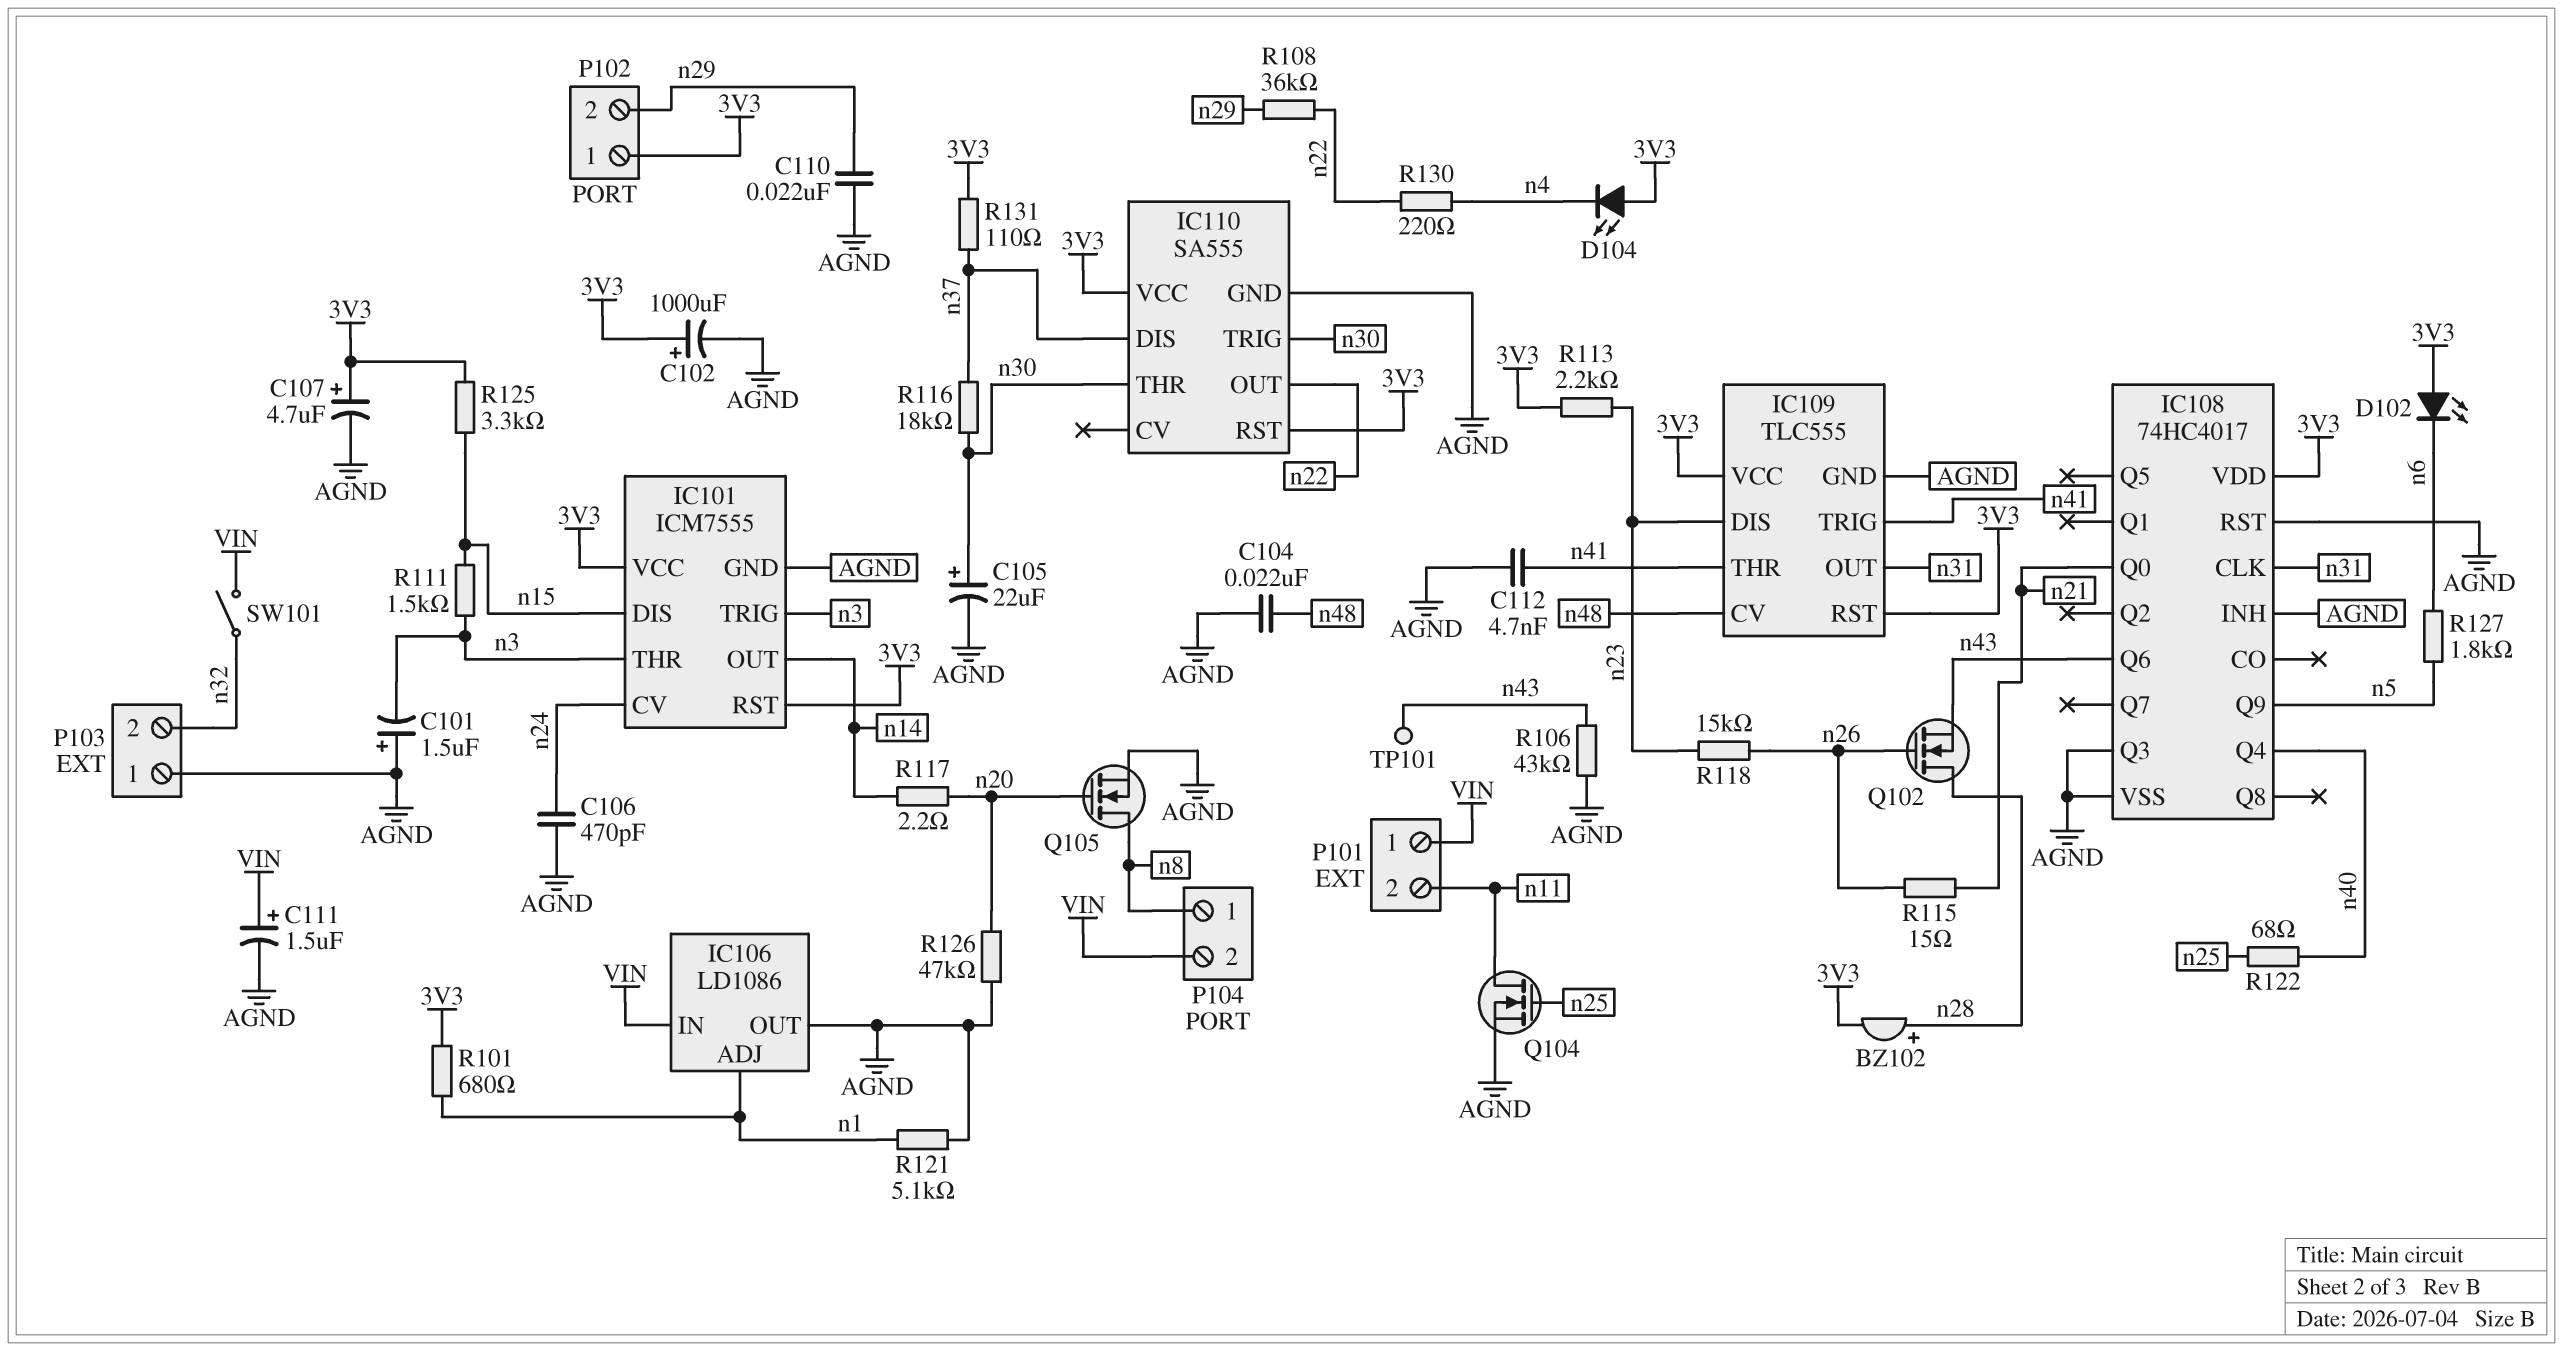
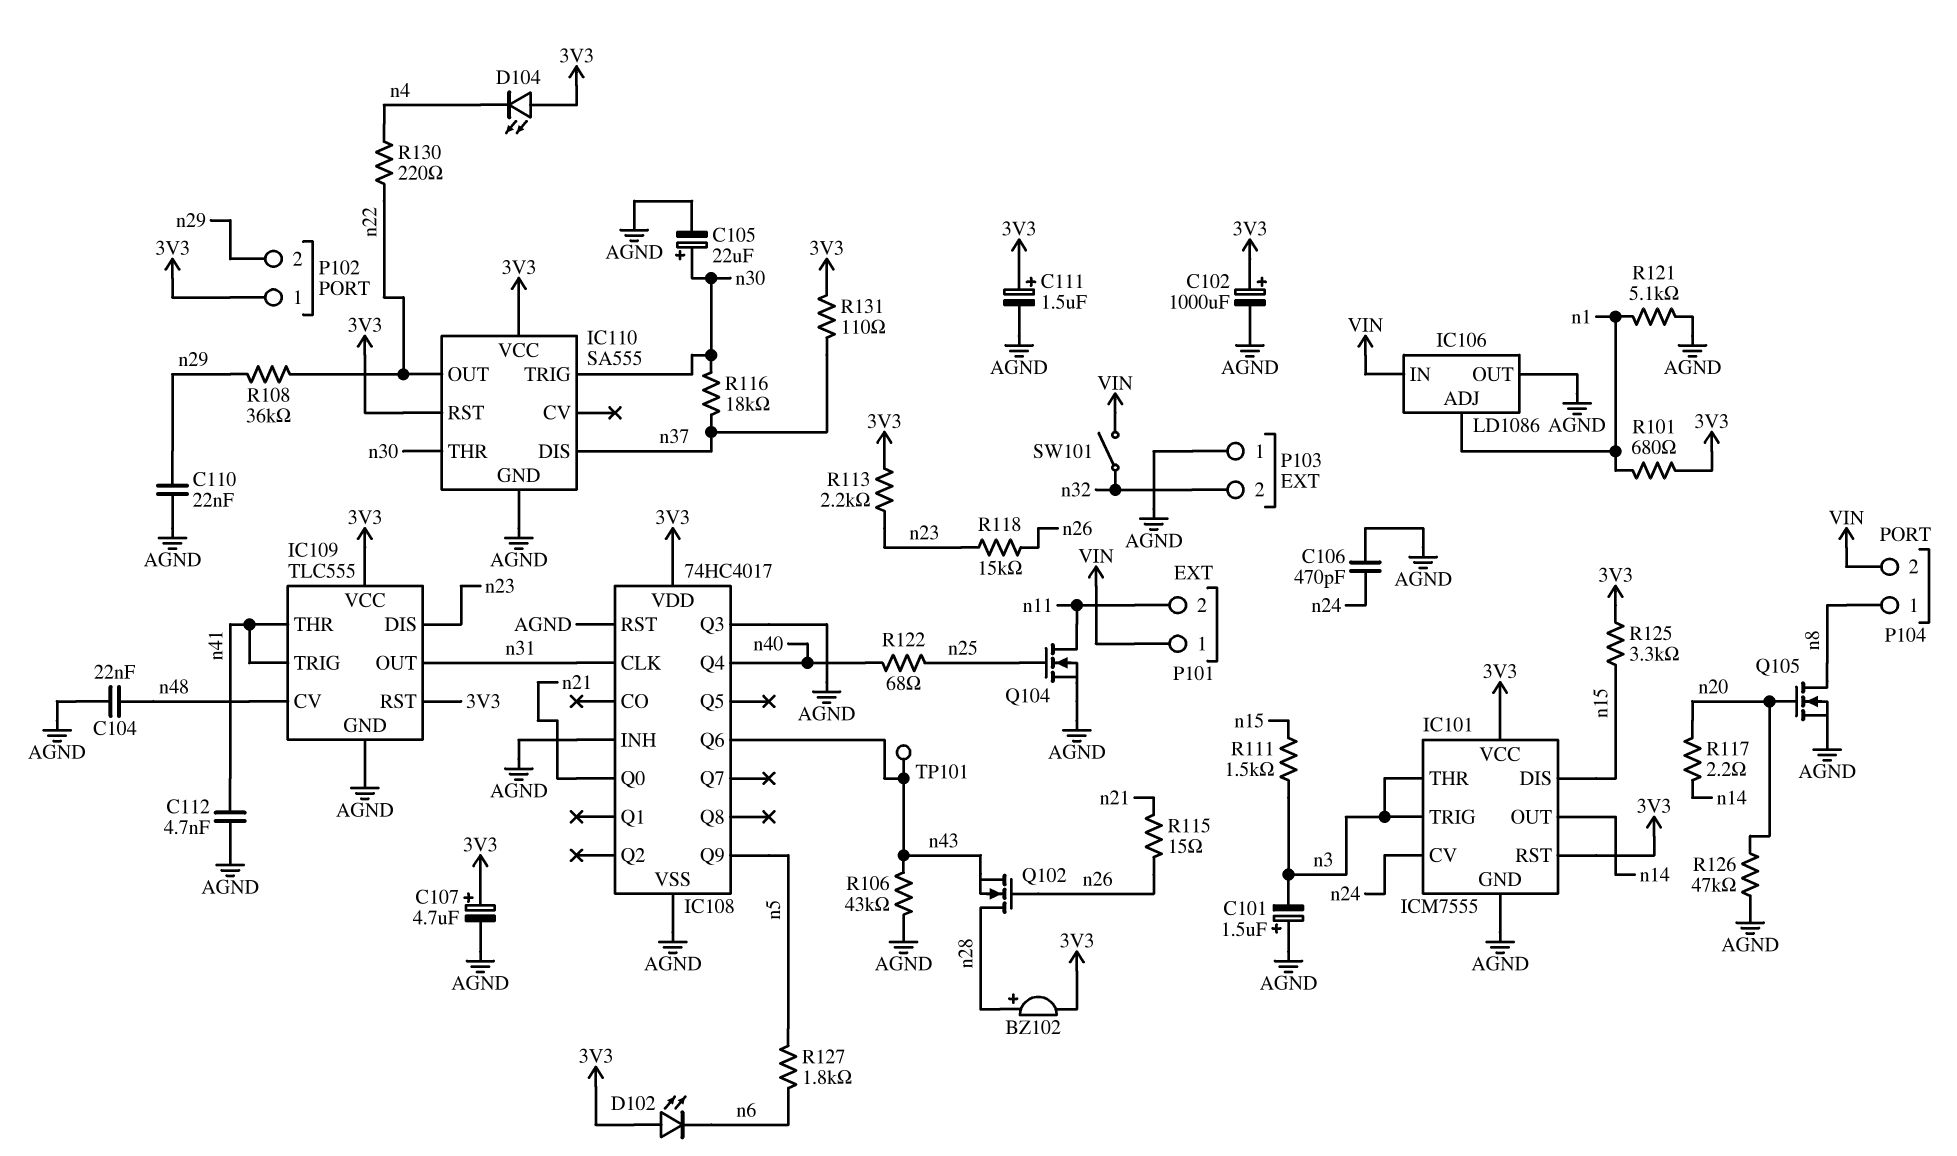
C111: 1.5uF (plus VIN, minus AGND) -> 1.5uF (plus 3V3, minus AGND)

